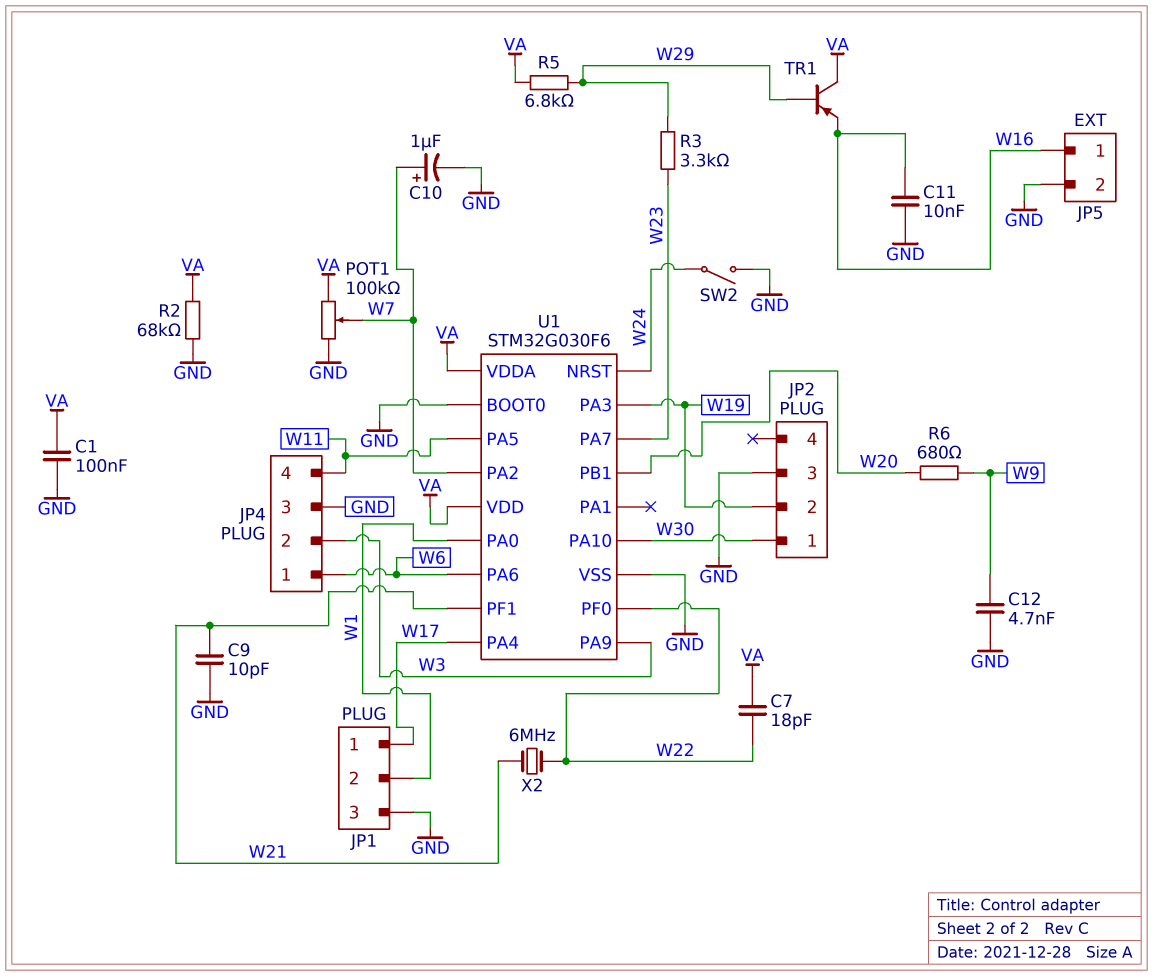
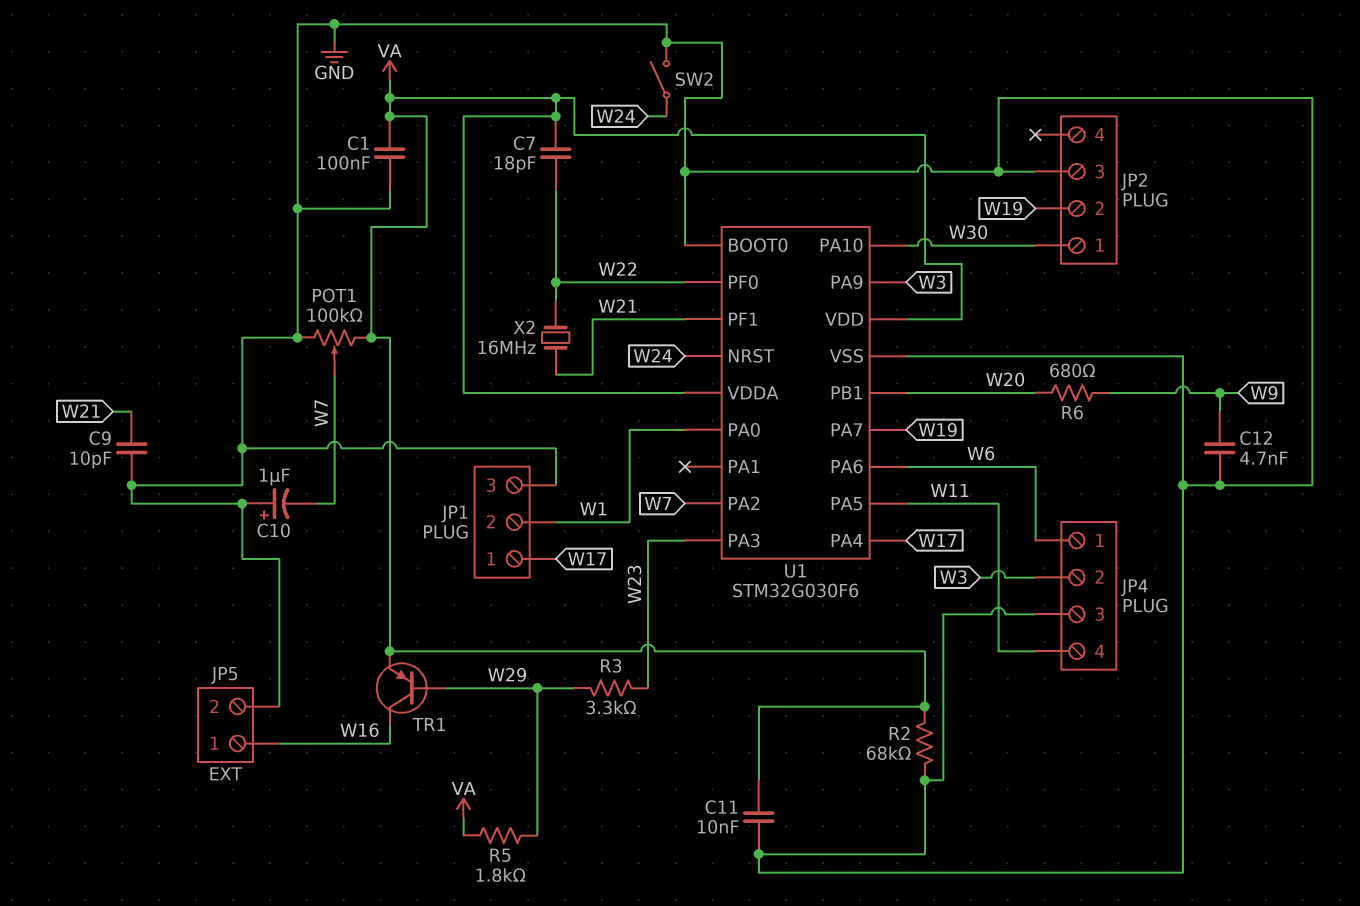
C10: 1uF (plus W7, minus GND) -> 1uF (plus GND, minus W7)
C11: 10nF (GND, W16) -> 10nF (GND, VA)
R5: 6.8k (VA, W29) -> 1.8k (VA, W29)
TR1: PNP (B W29, C VA, E W16) -> PNP (B W29, C W16, E VA)
U1 pin PA3: W19 -> W23
U1 pin PA7: W23 -> W19
X2: 6MHz (W21, W22) -> 16MHz (W21, W22)

